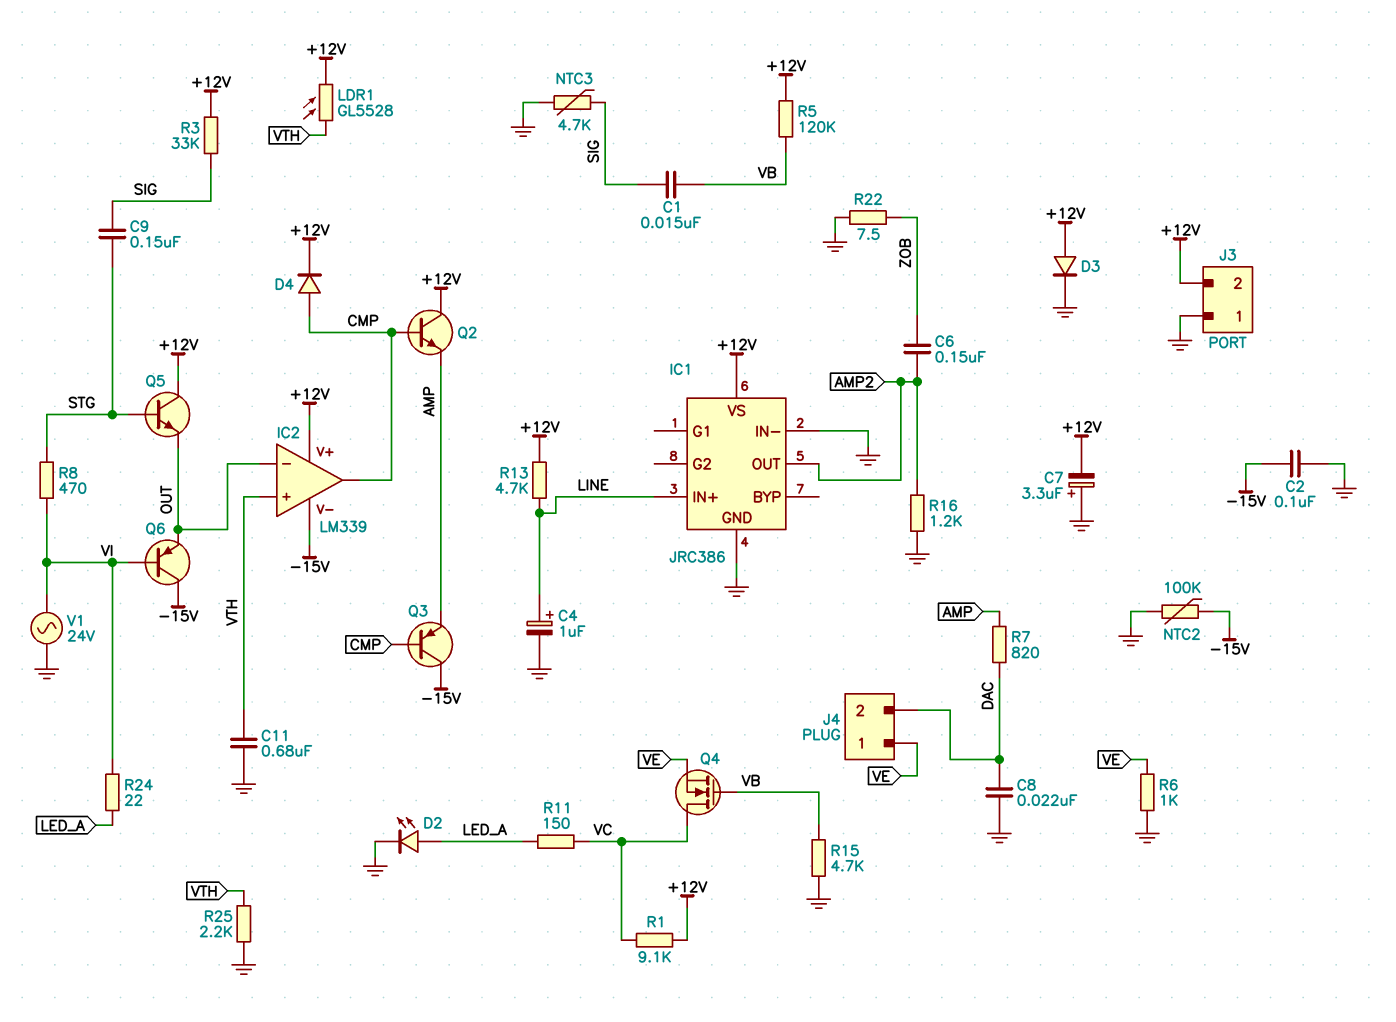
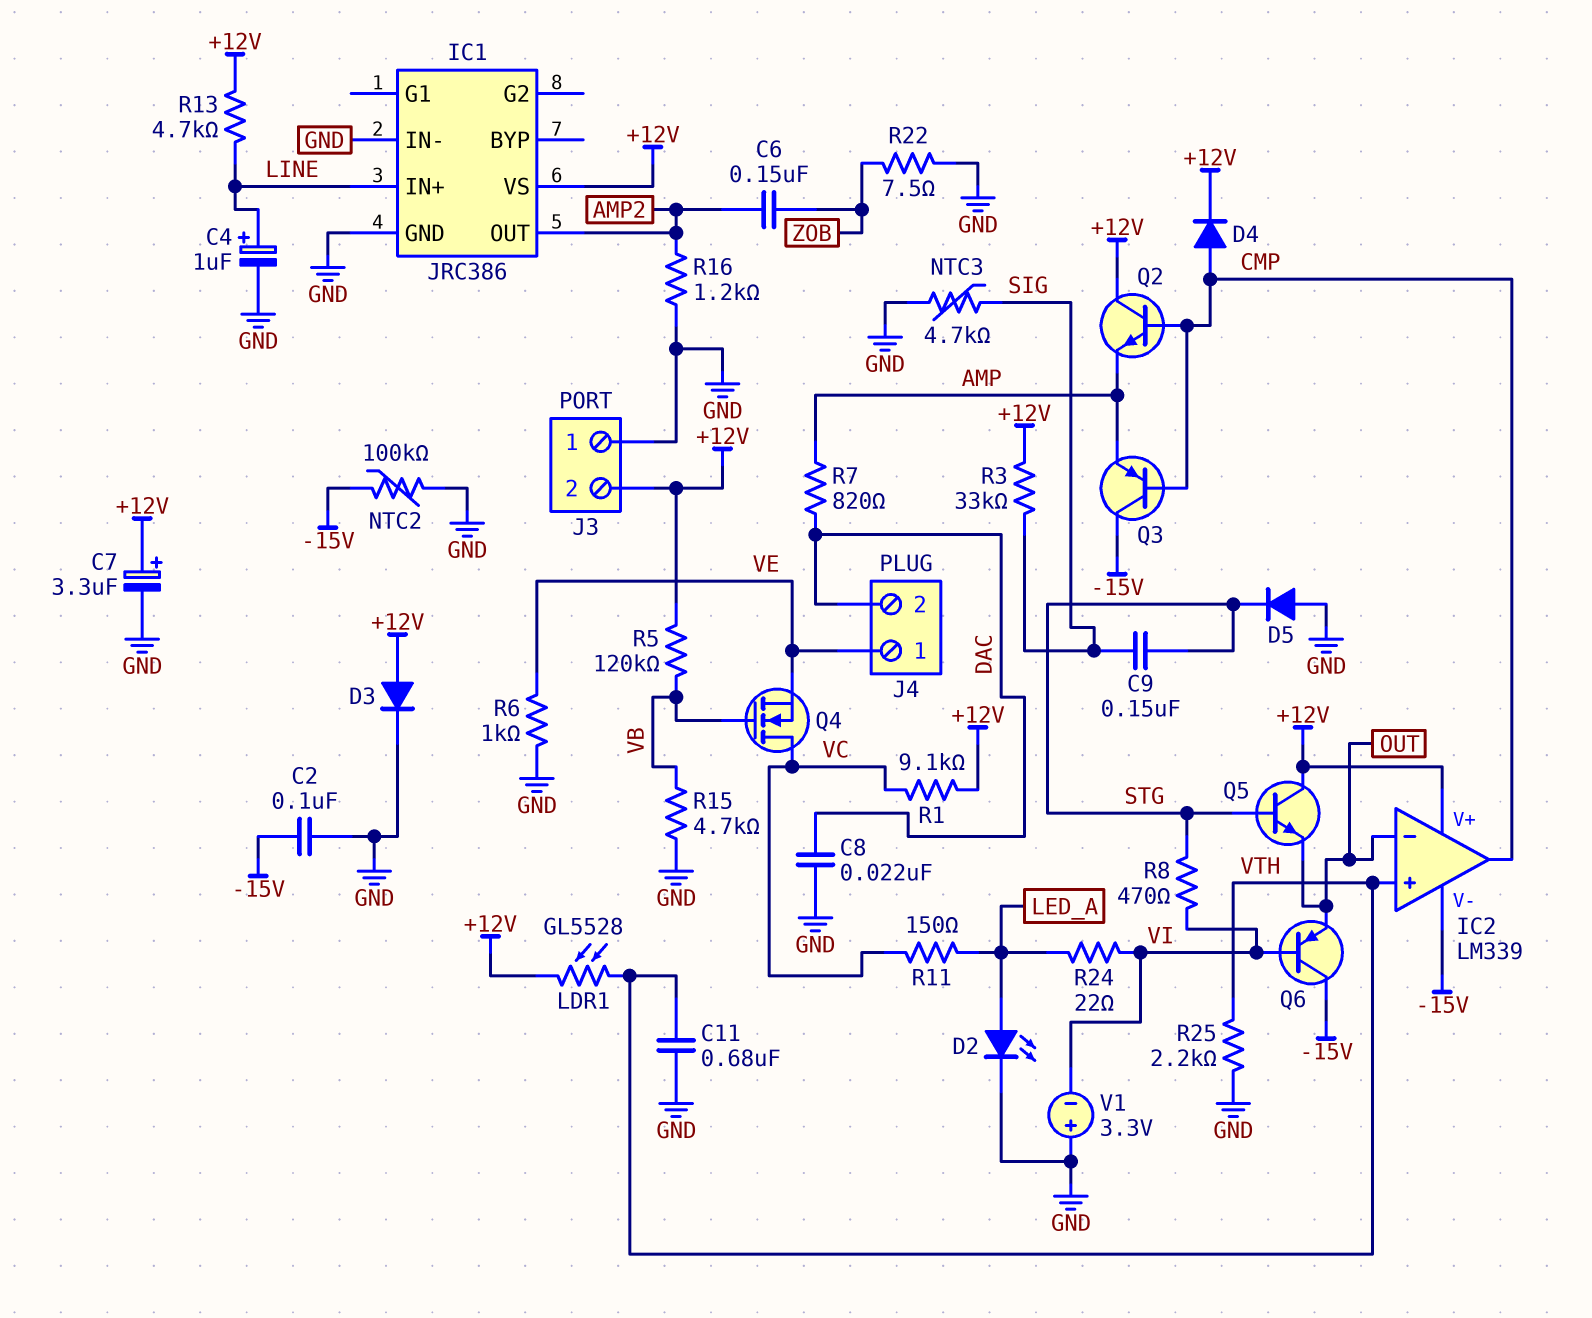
C1: 15nF (SIG, VB) -> none
C7: 3.3uF (plus GND, minus +12V) -> 3.3uF (plus +12V, minus GND)
D5: none -> diode (A GND, K STG)
V1: AC 24V (GND, VI) -> 3.3V (plus GND, minus VI)

